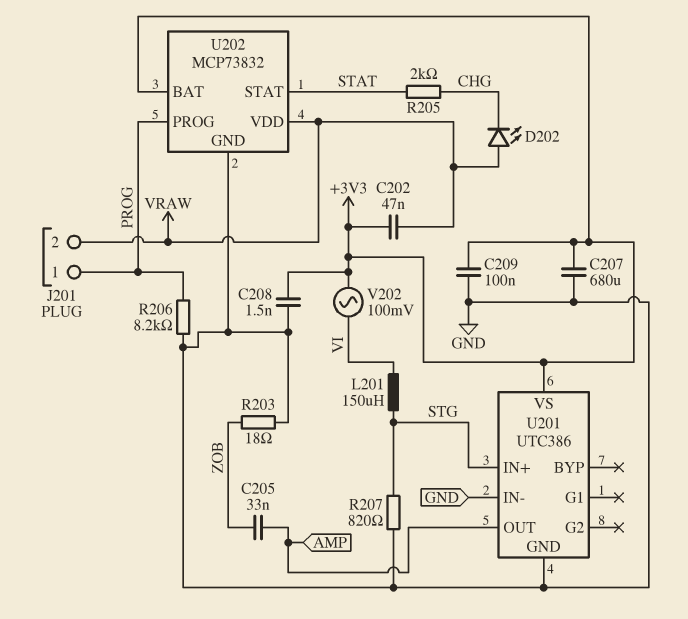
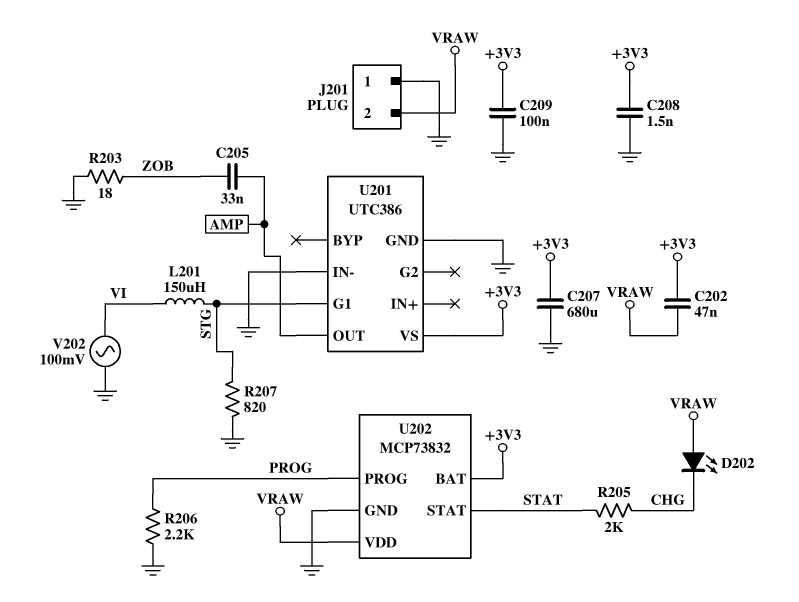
J201 pin 1: PROG -> GND
R206: 8.2k (GND, PROG) -> 2.2k (GND, PROG)
U201 pin G1: none -> STG
U201 pin IN+: STG -> none
V202: AC 100mV (+3V3, VI) -> AC 100mV (GND, VI)

